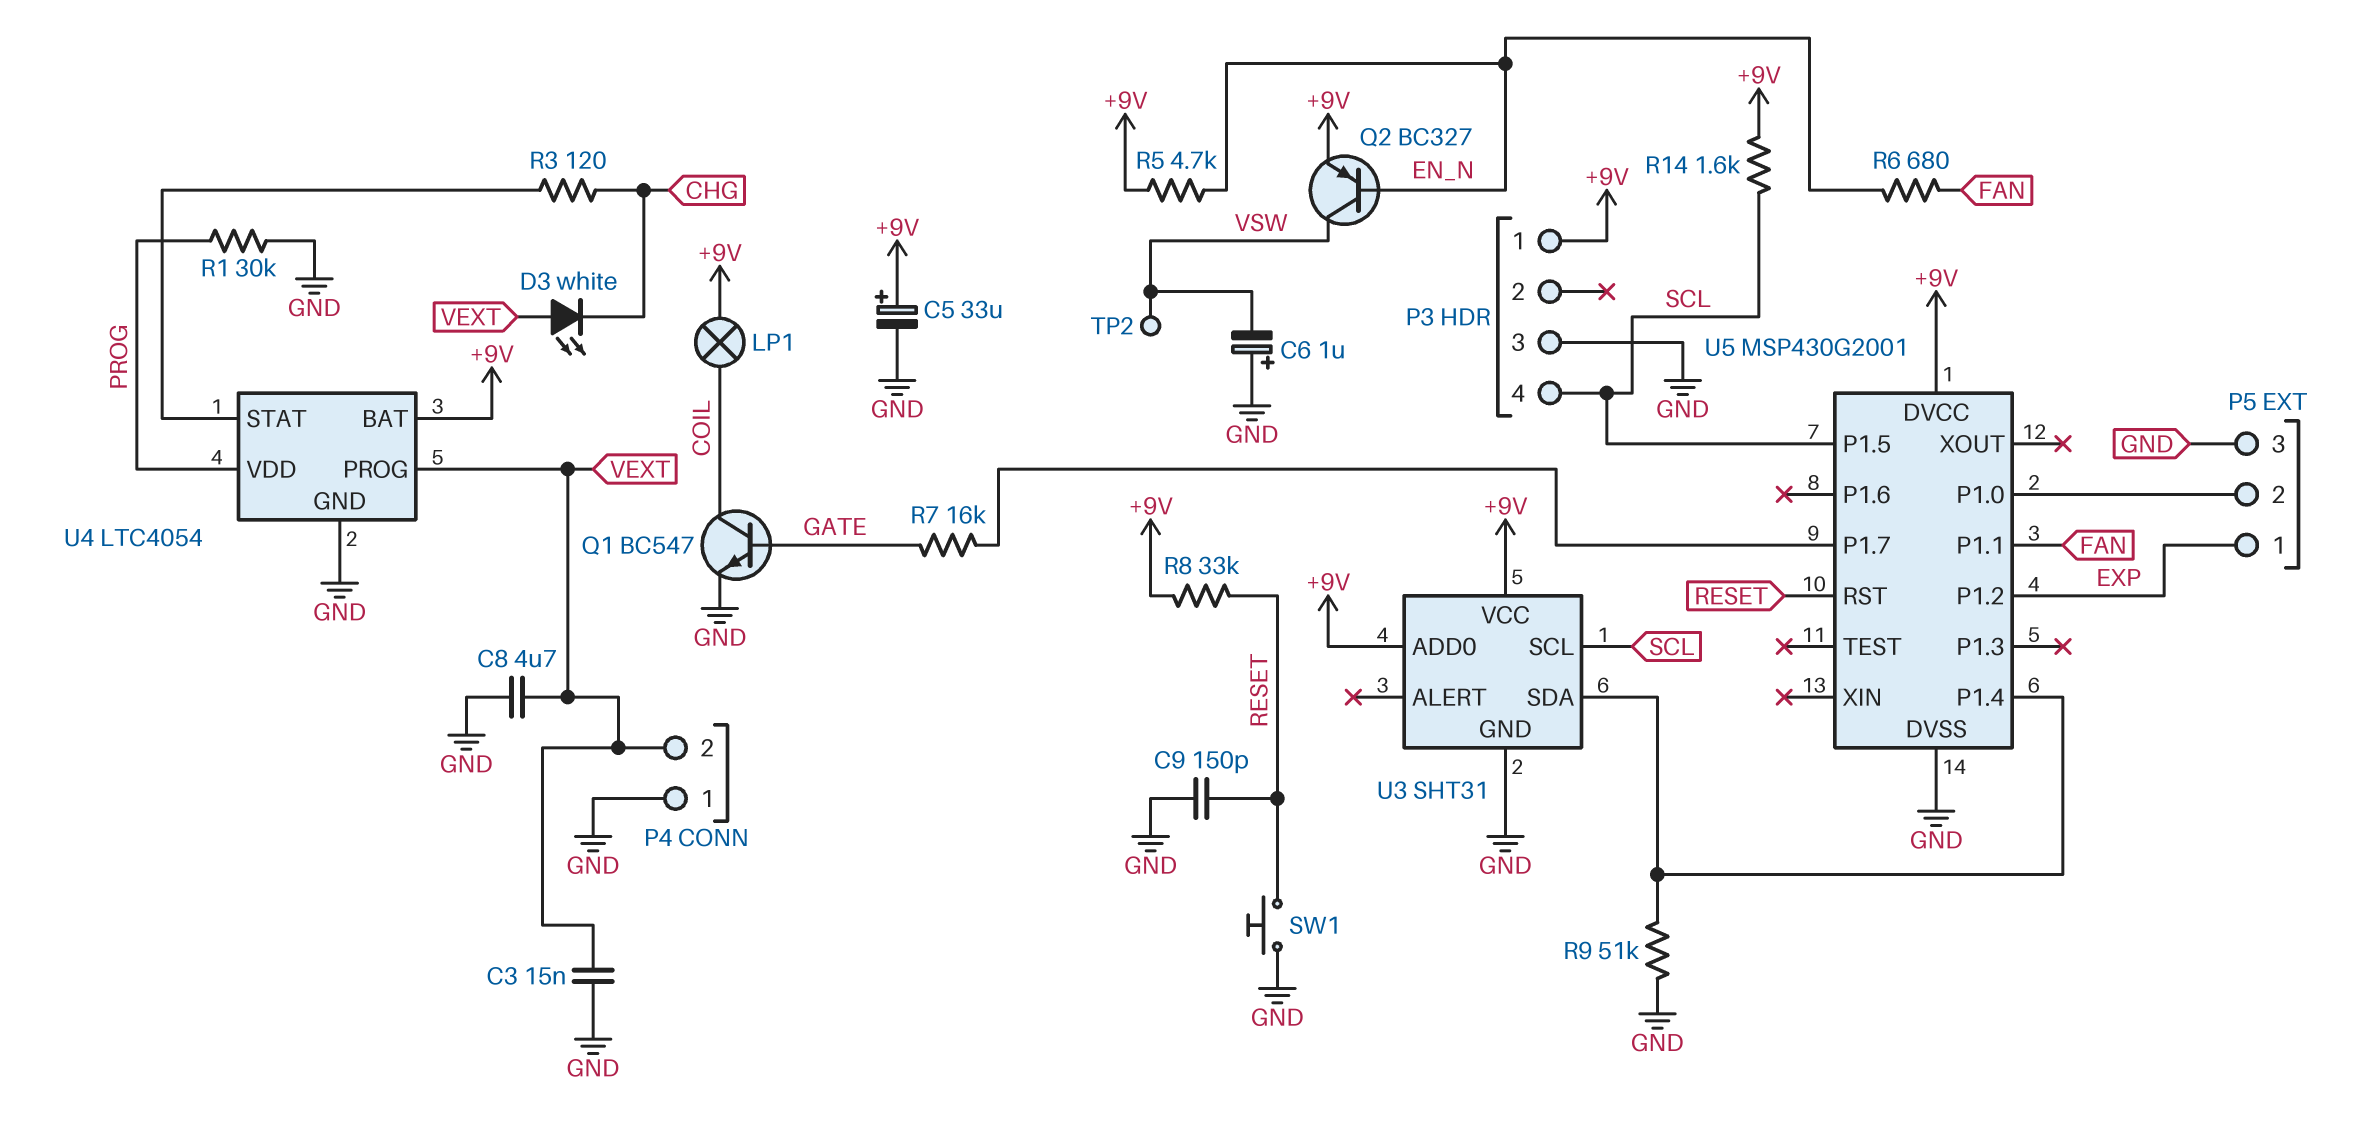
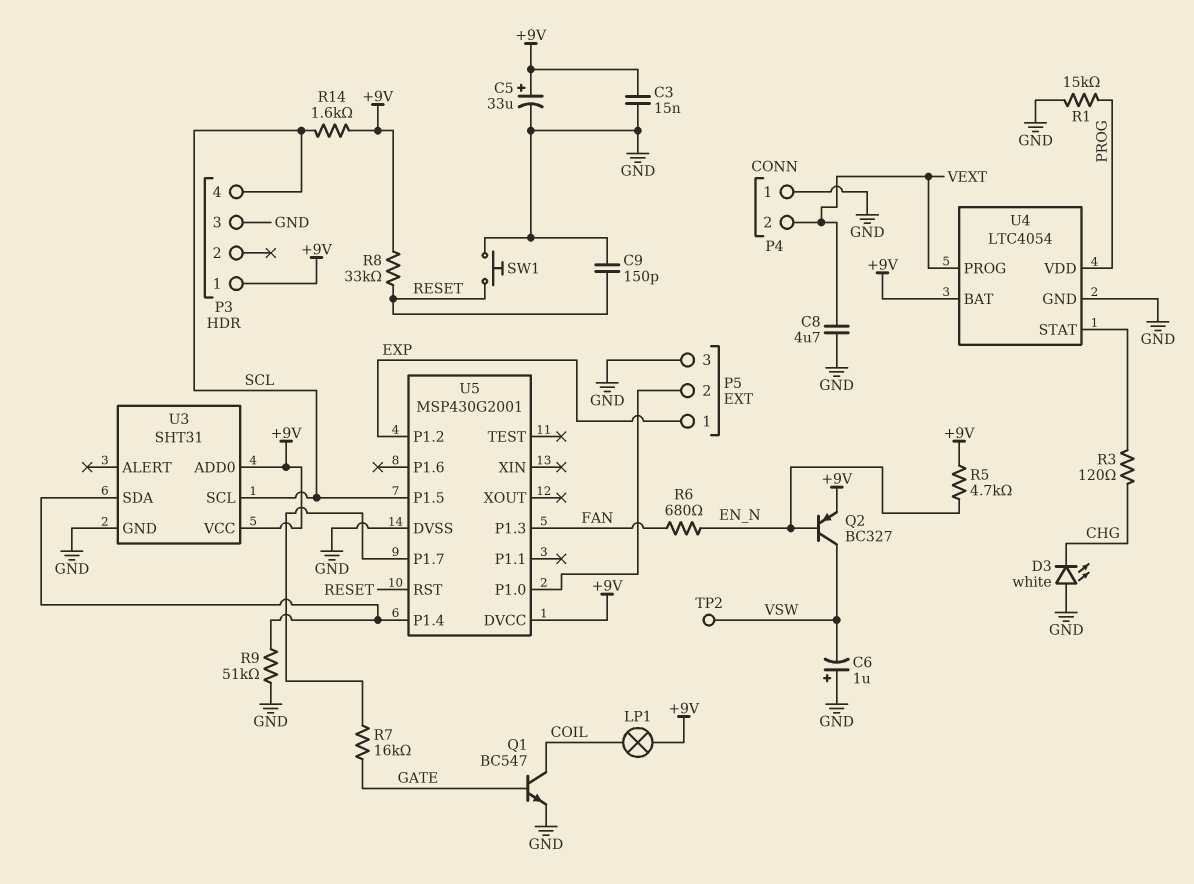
C3: 15nF (GND, VEXT) -> 15nF (+9V, GND)
D3: LED white (A VEXT, K CHG) -> LED white (A GND, K CHG)
R1: 30k (GND, PROG) -> 15k (GND, PROG)
U5 pin P1.1: FAN -> none
U5 pin P1.3: none -> FAN

